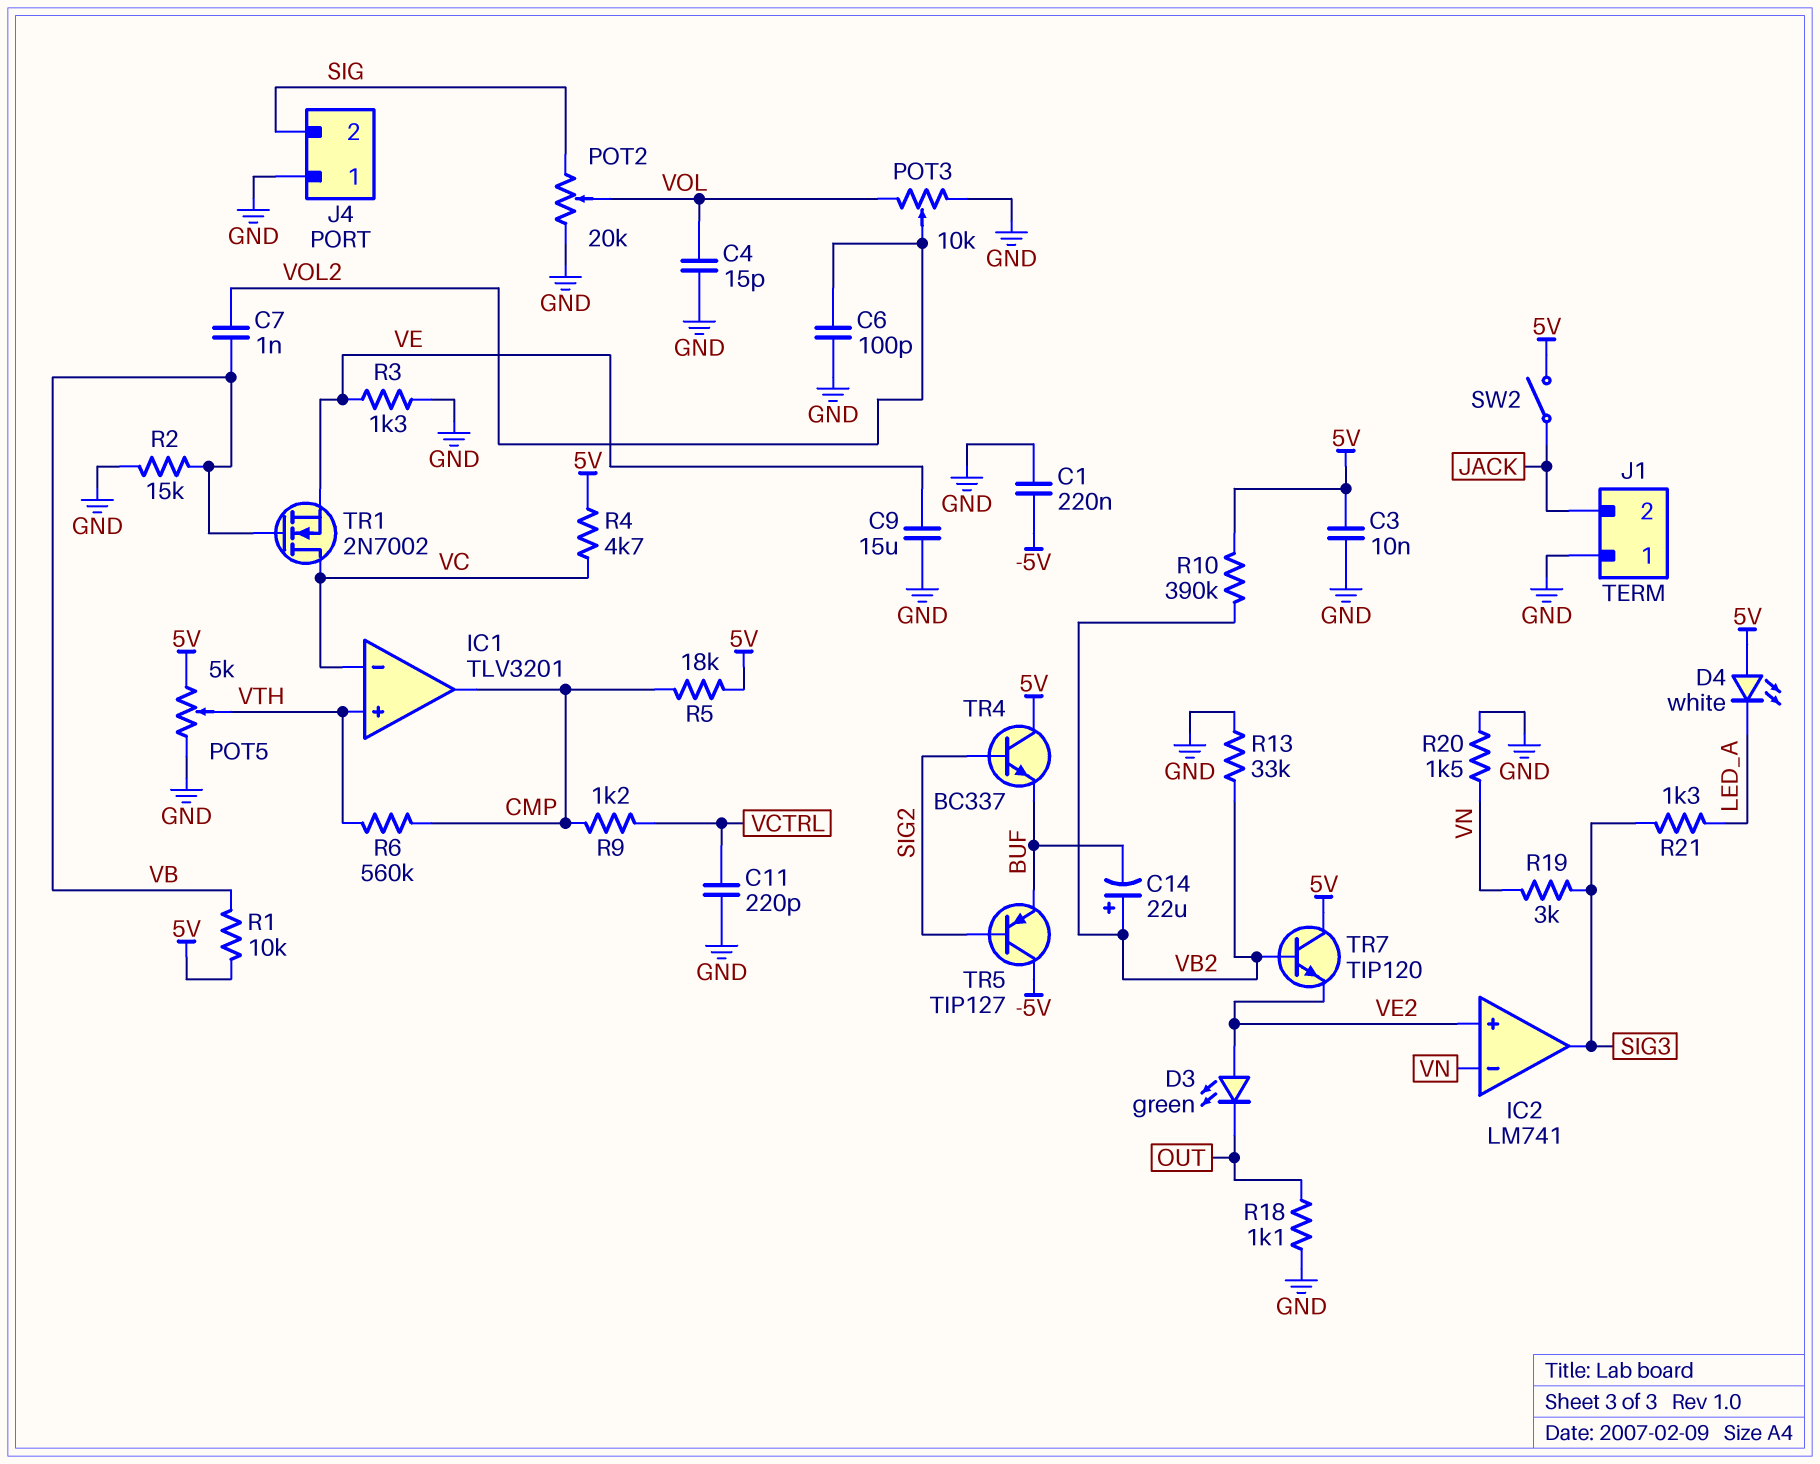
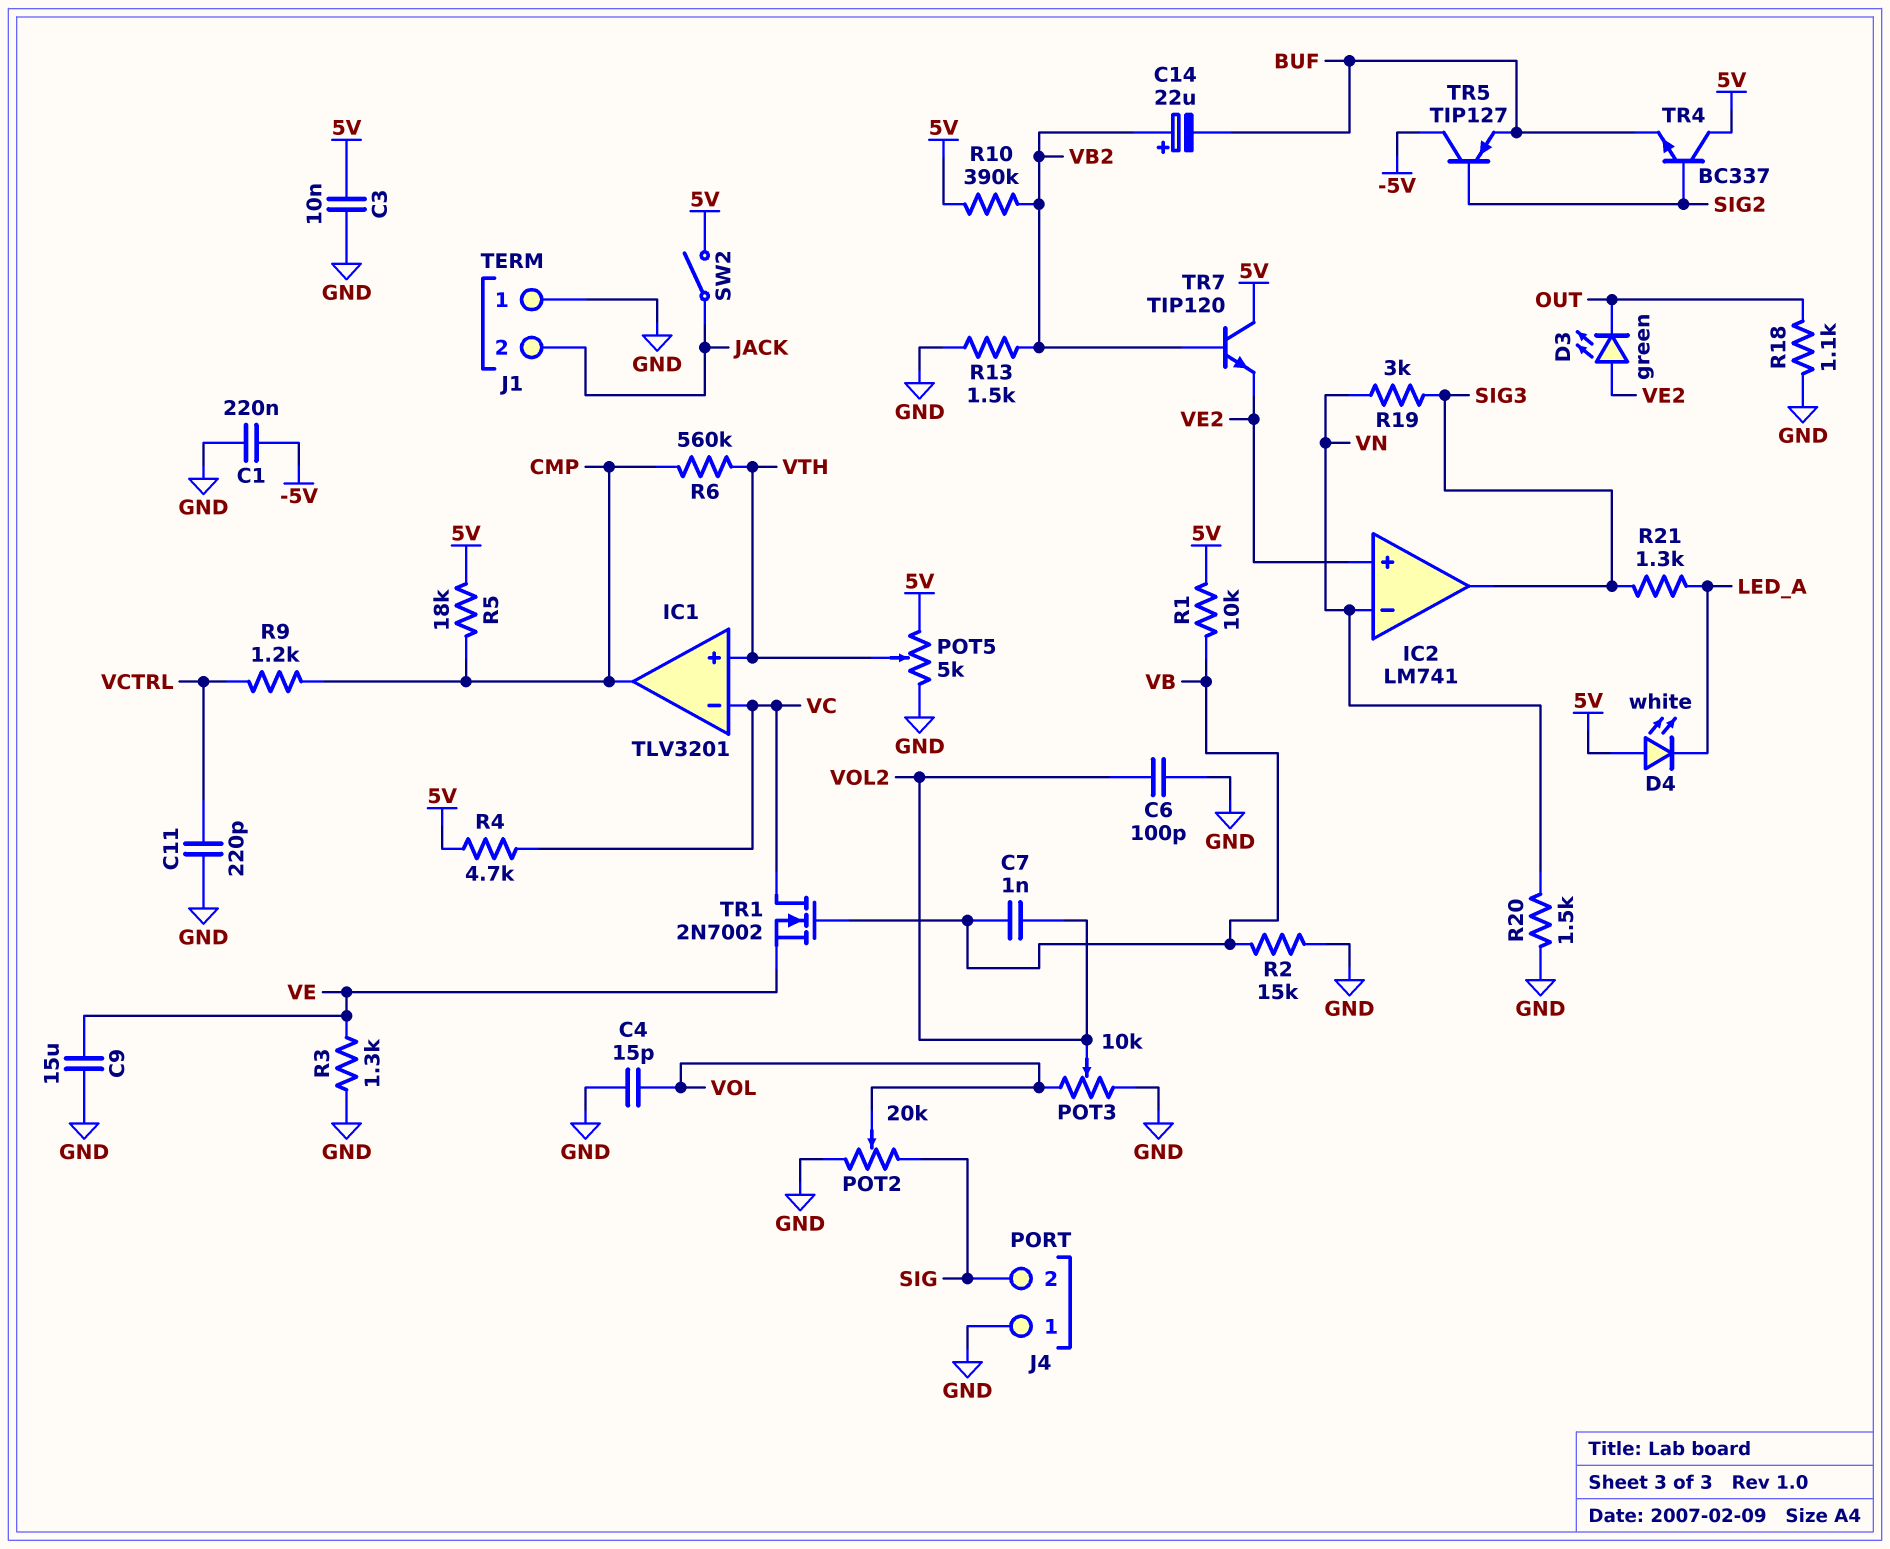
R13: 33k (GND, VB2) -> 1.5k (GND, VB2)

